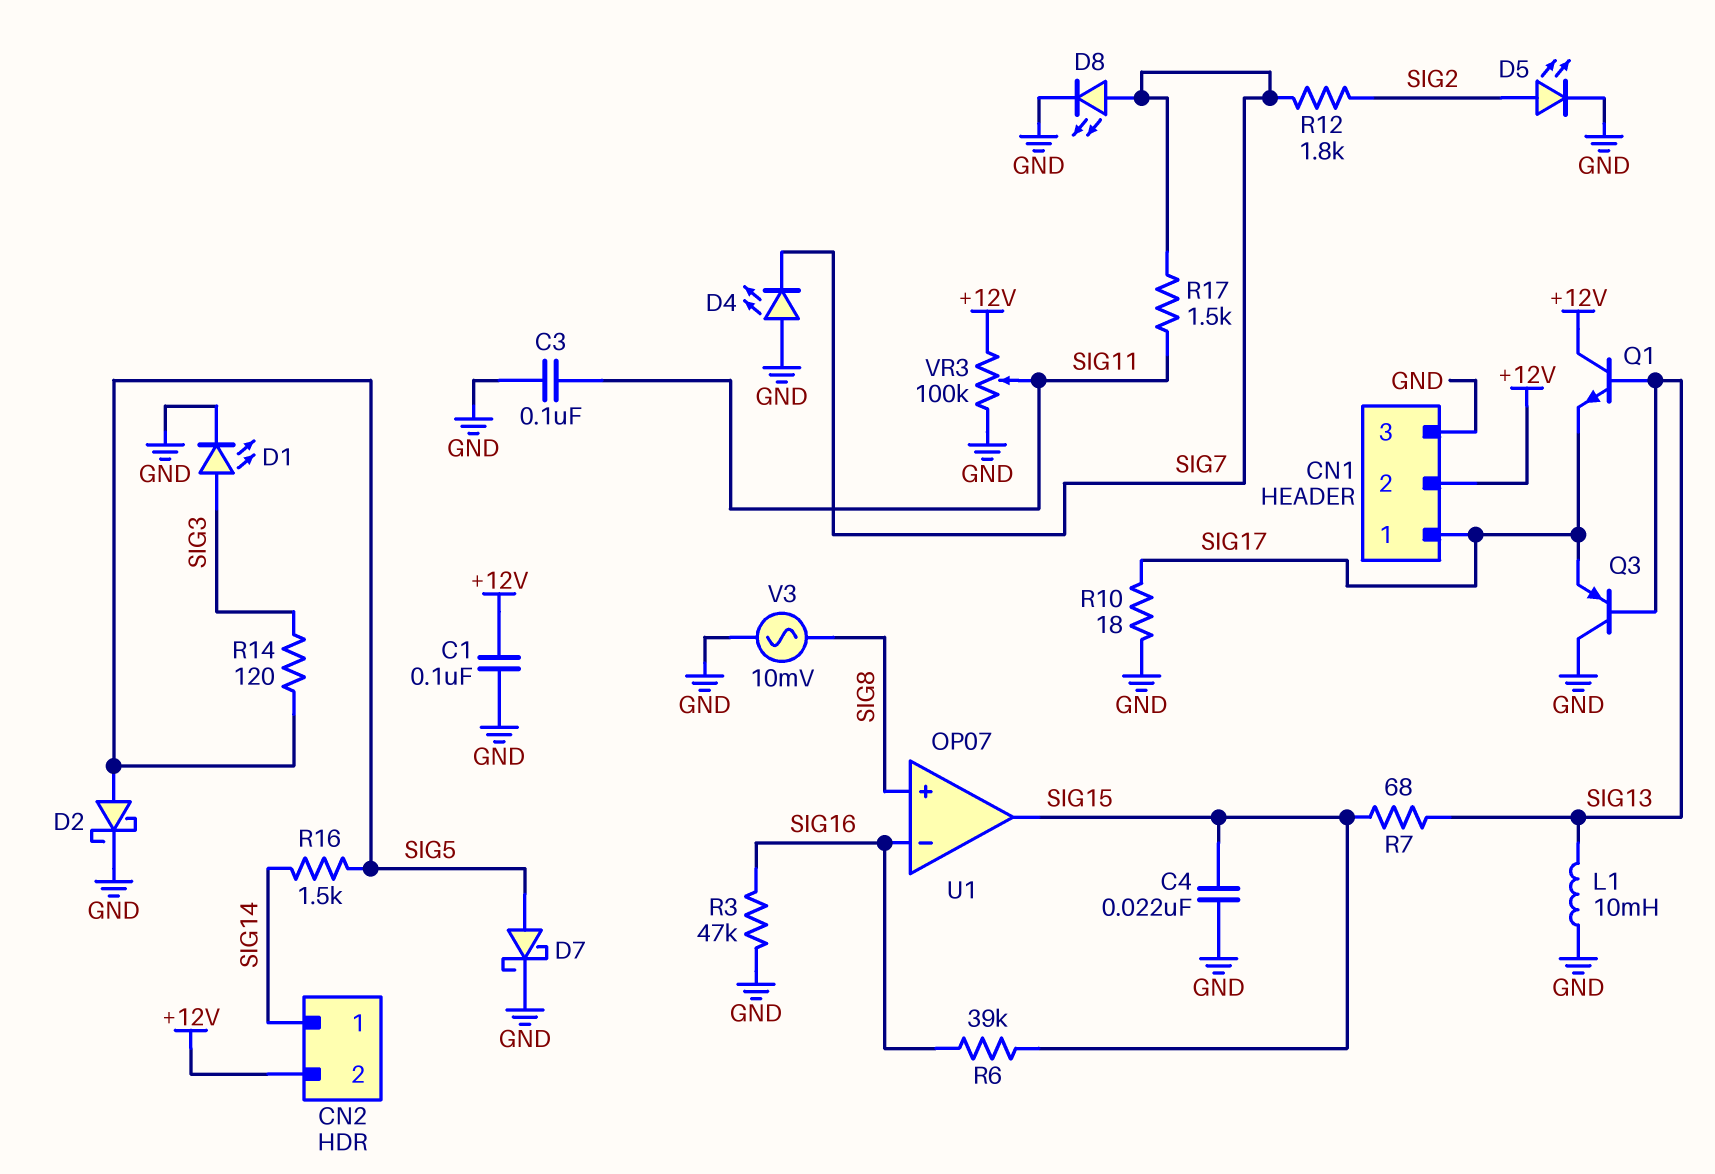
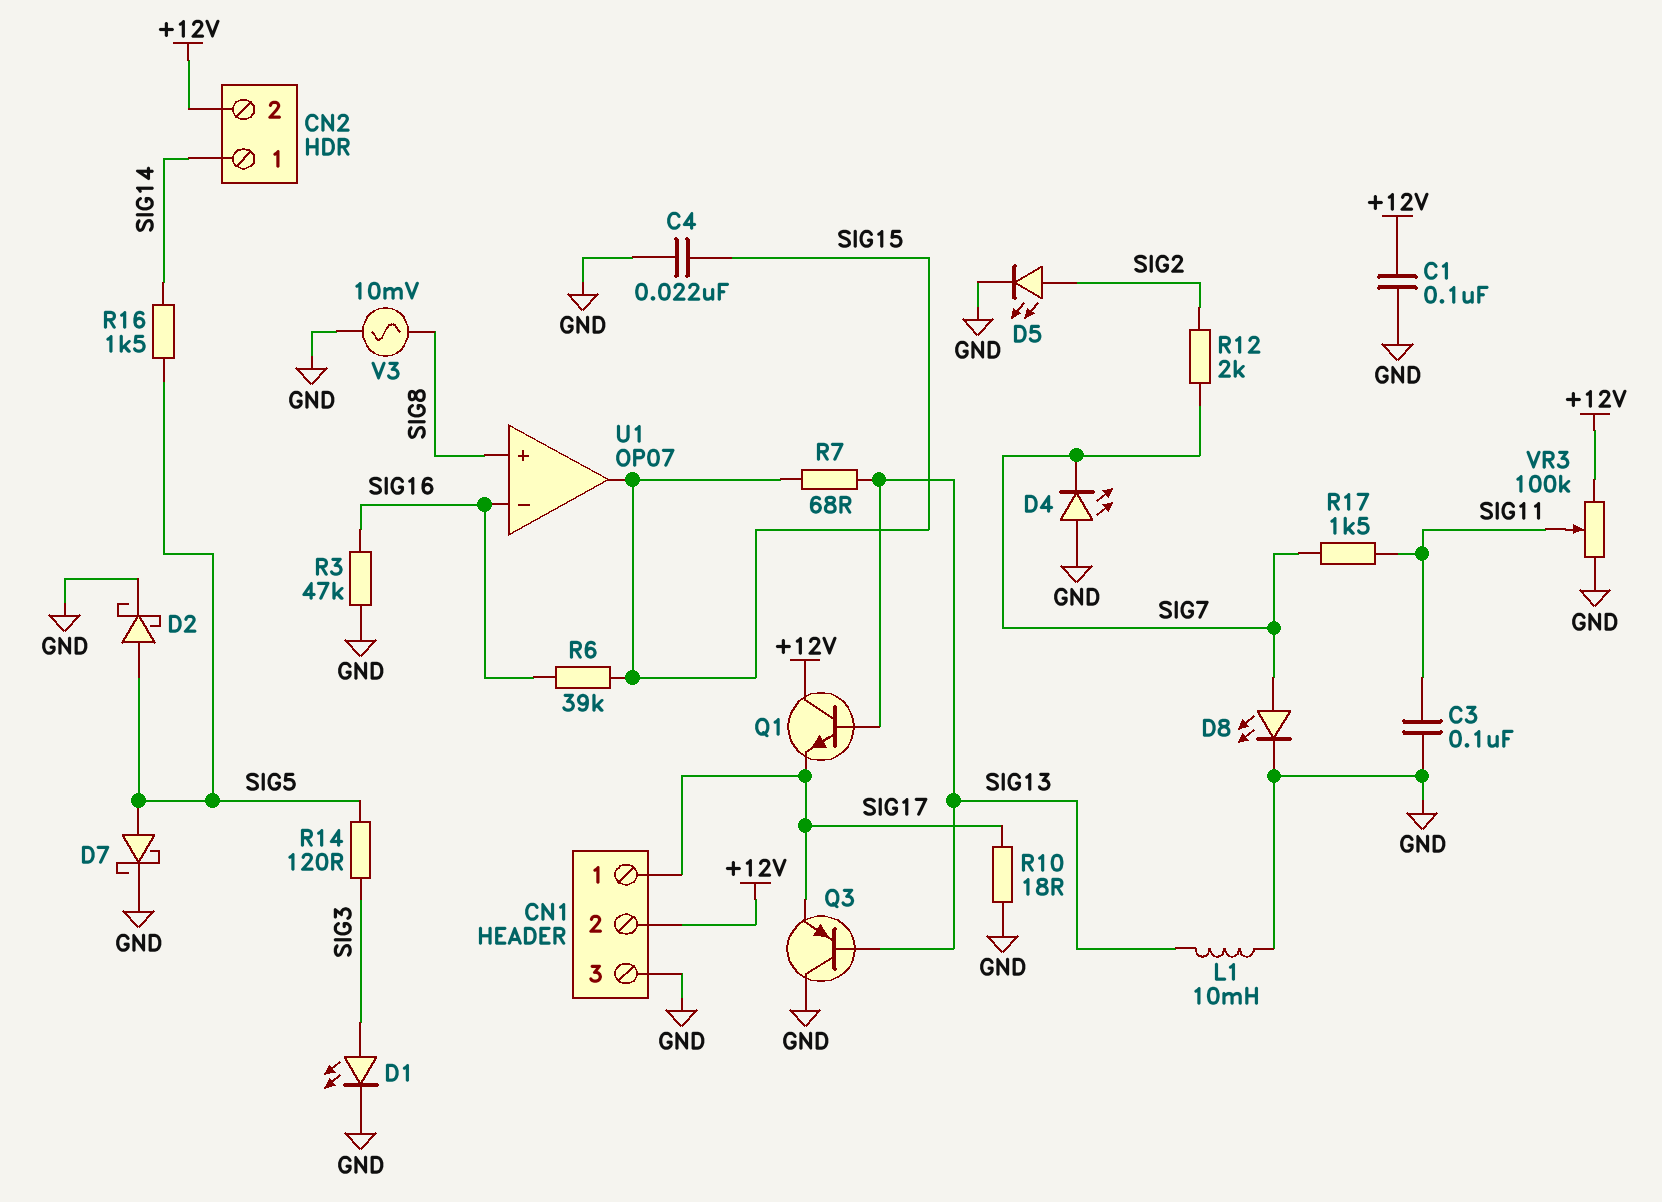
R12: 1.8k (SIG2, SIG7) -> 2k (SIG2, SIG7)

